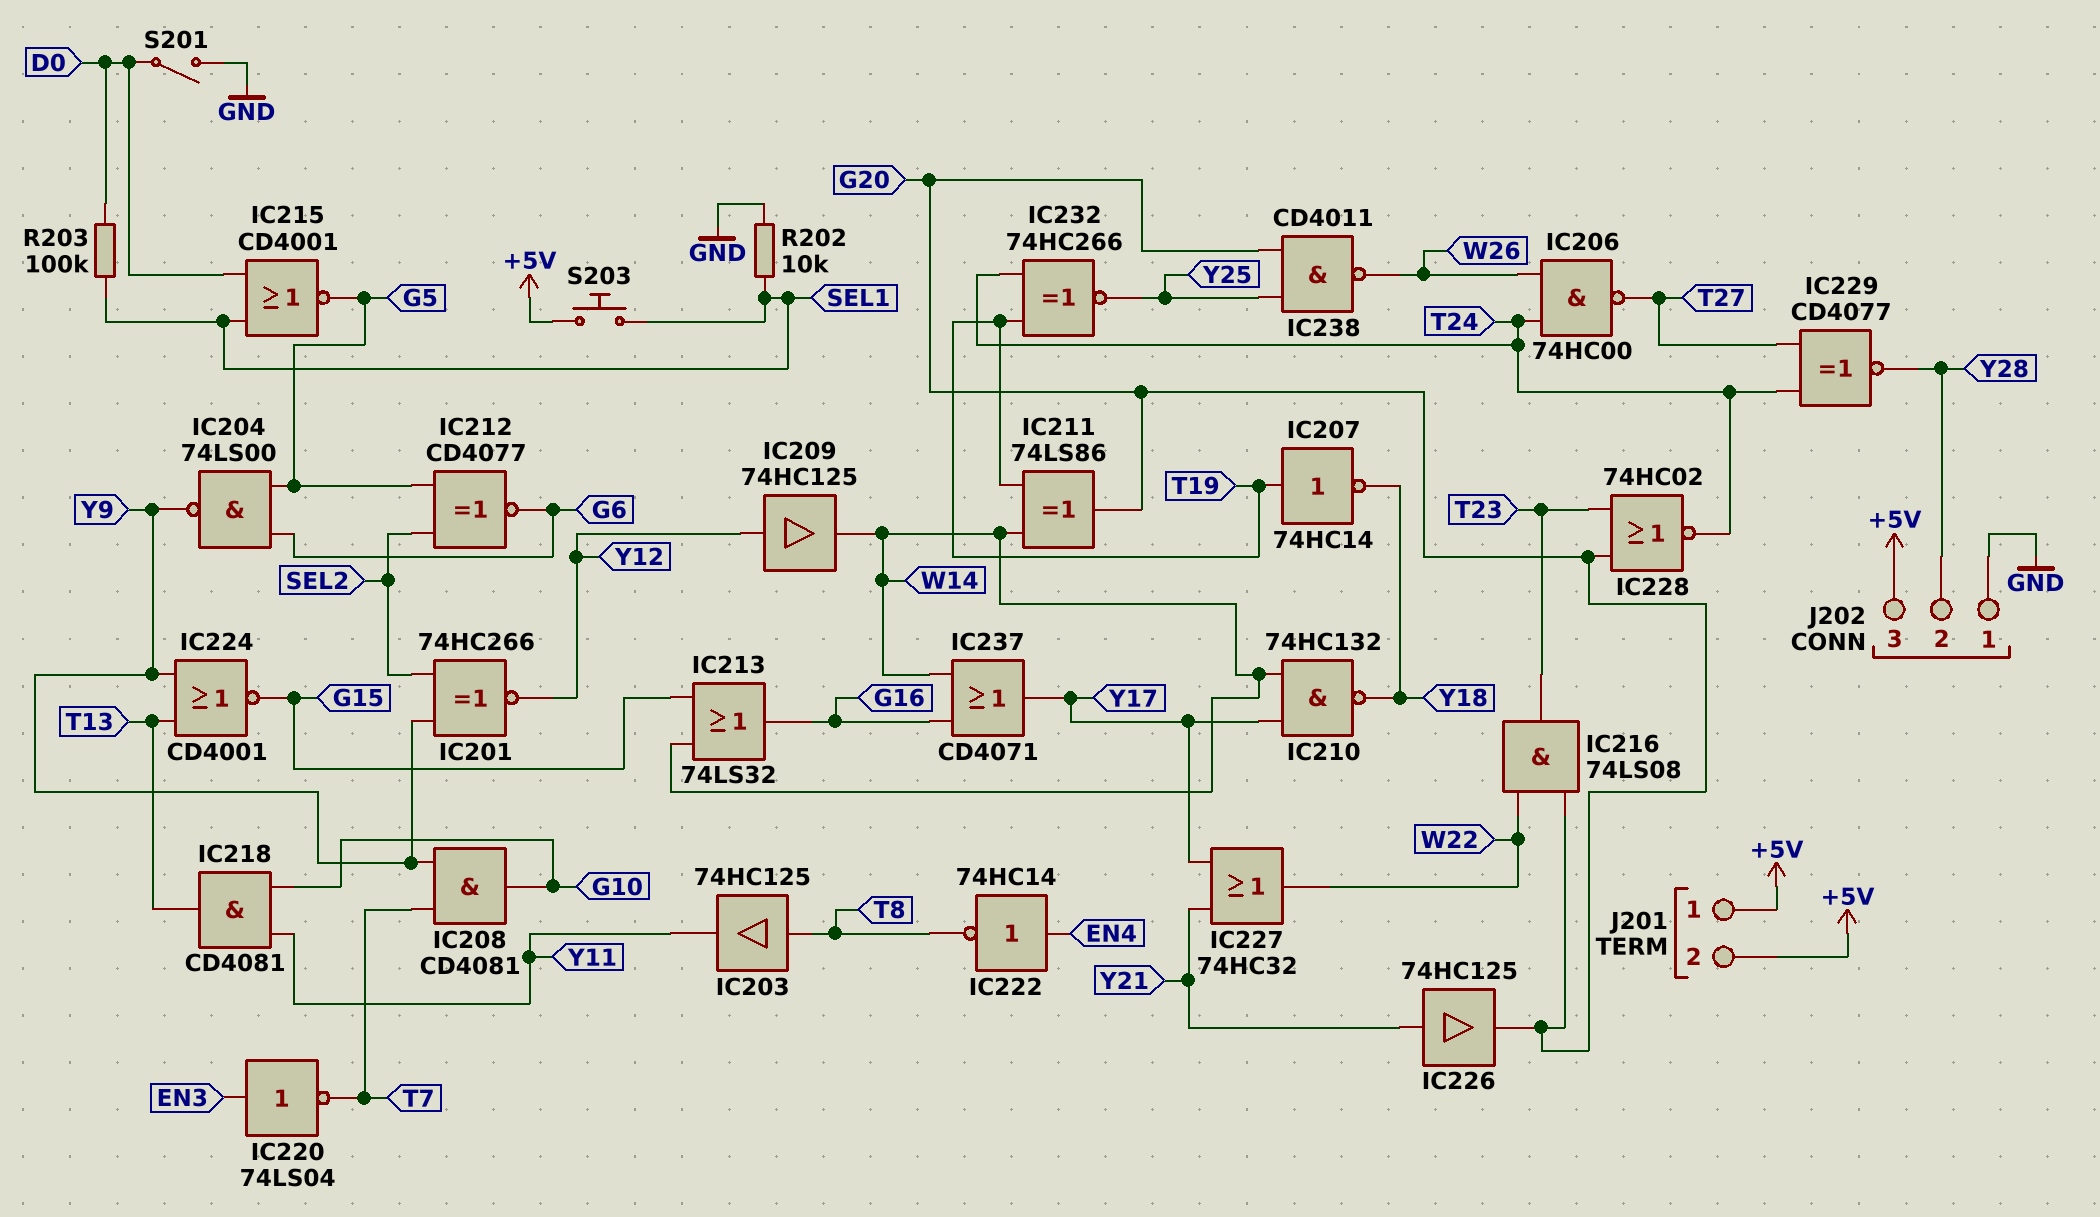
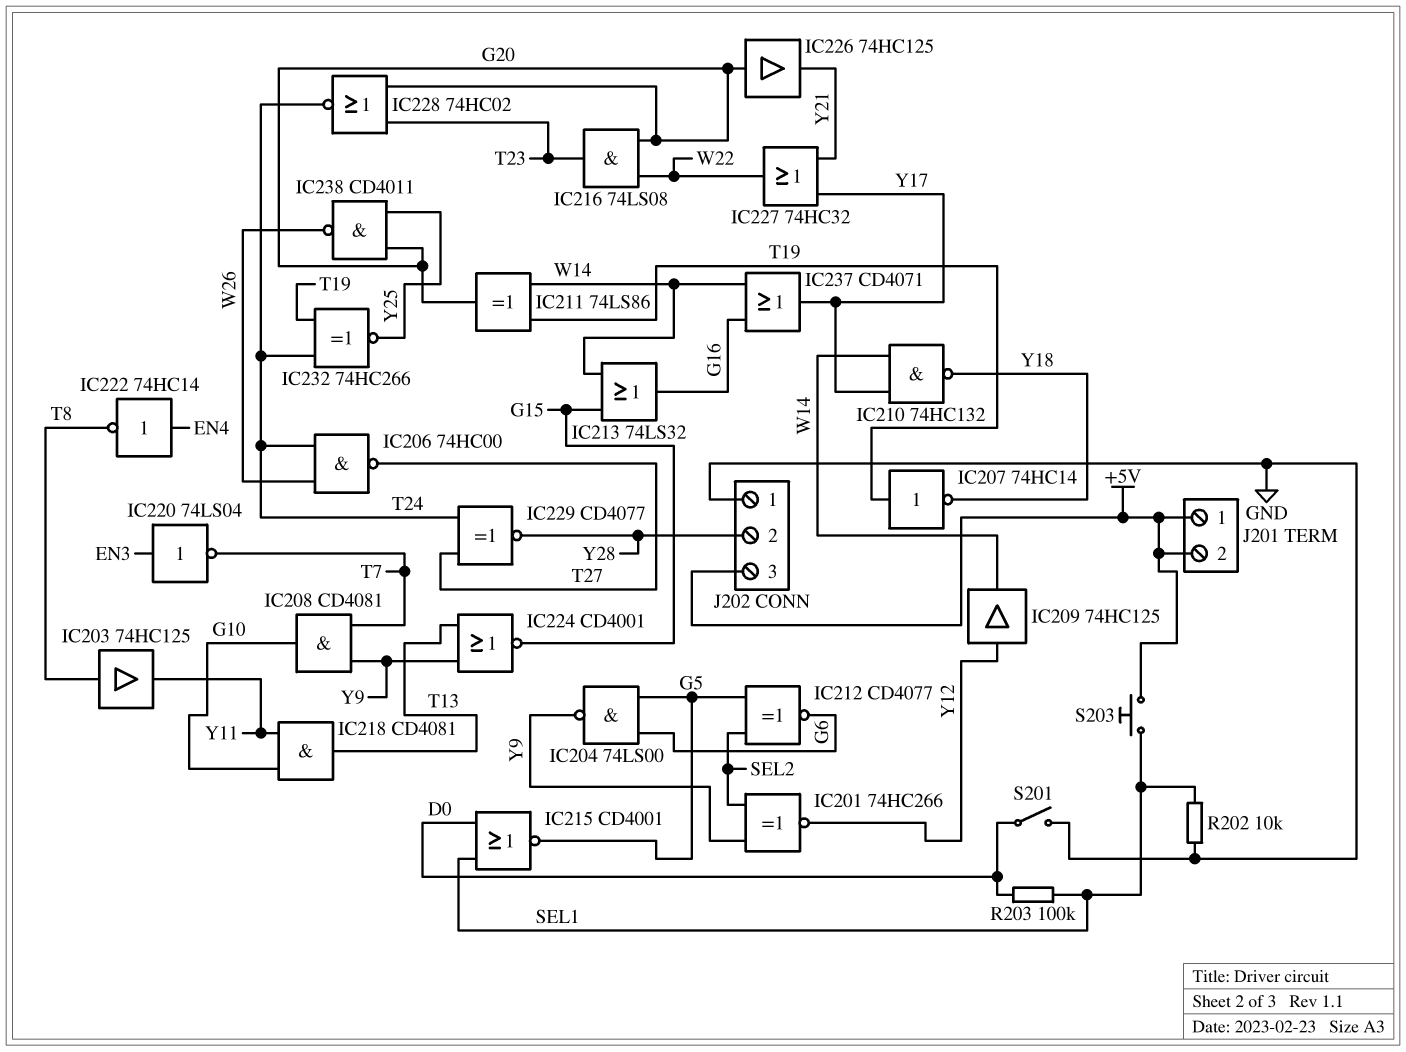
IC226: buffer 74HC125 (in Y21, out G20) -> buffer 74HC125 (in G20, out Y21)

